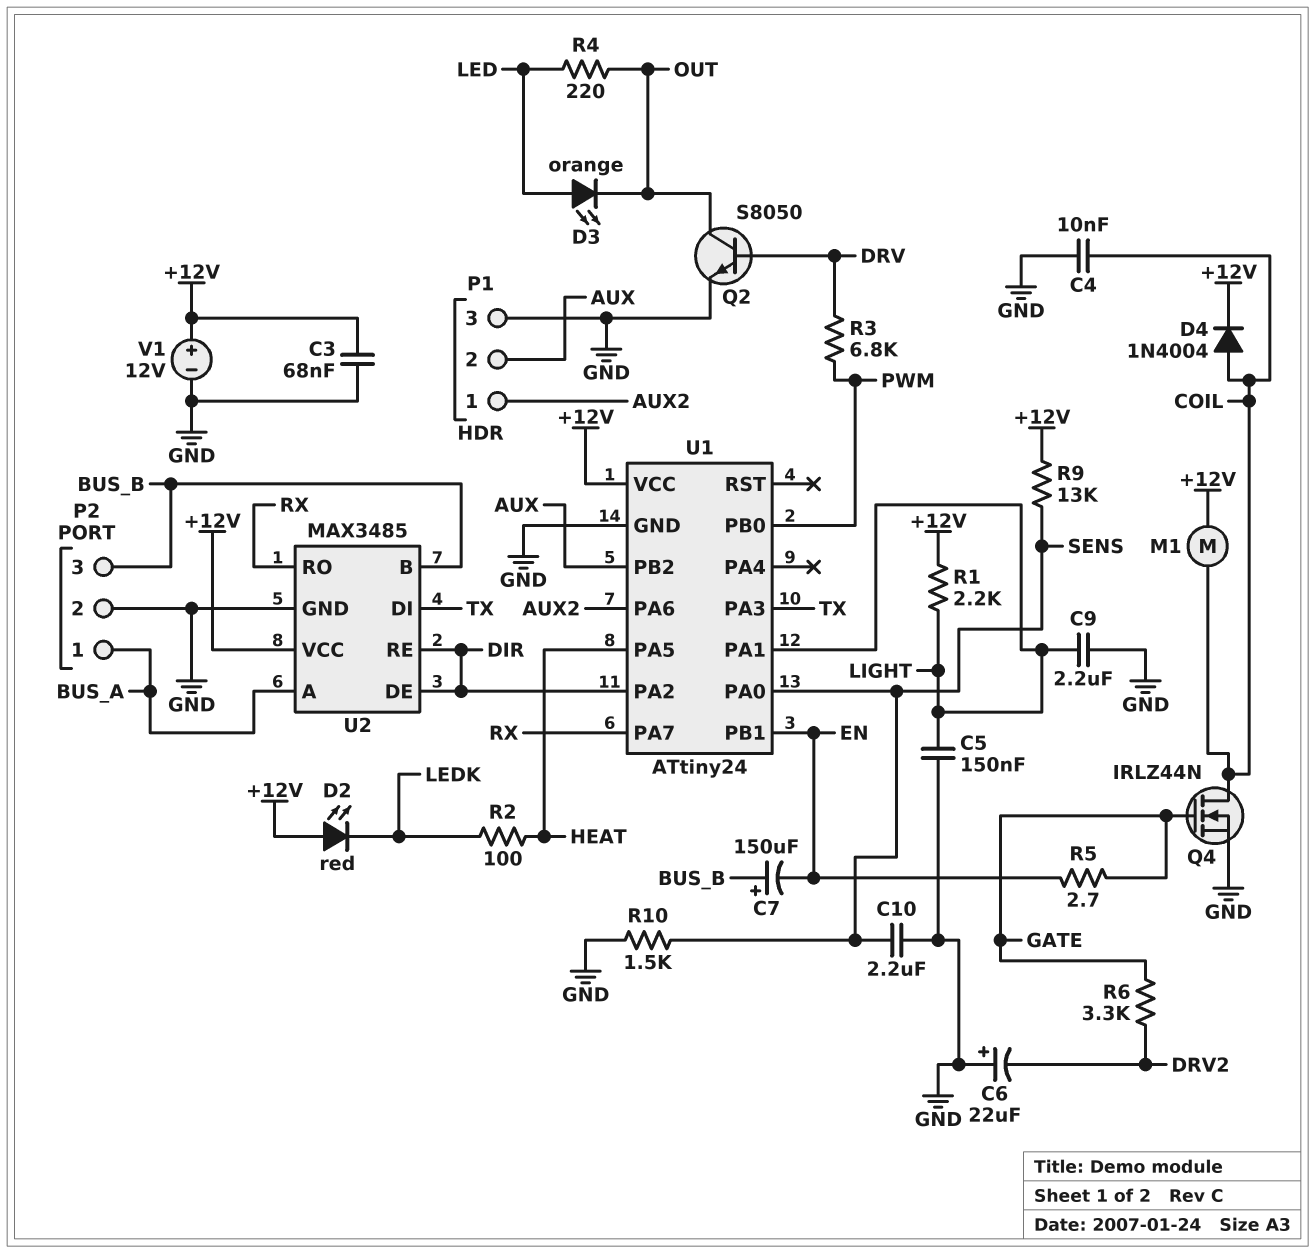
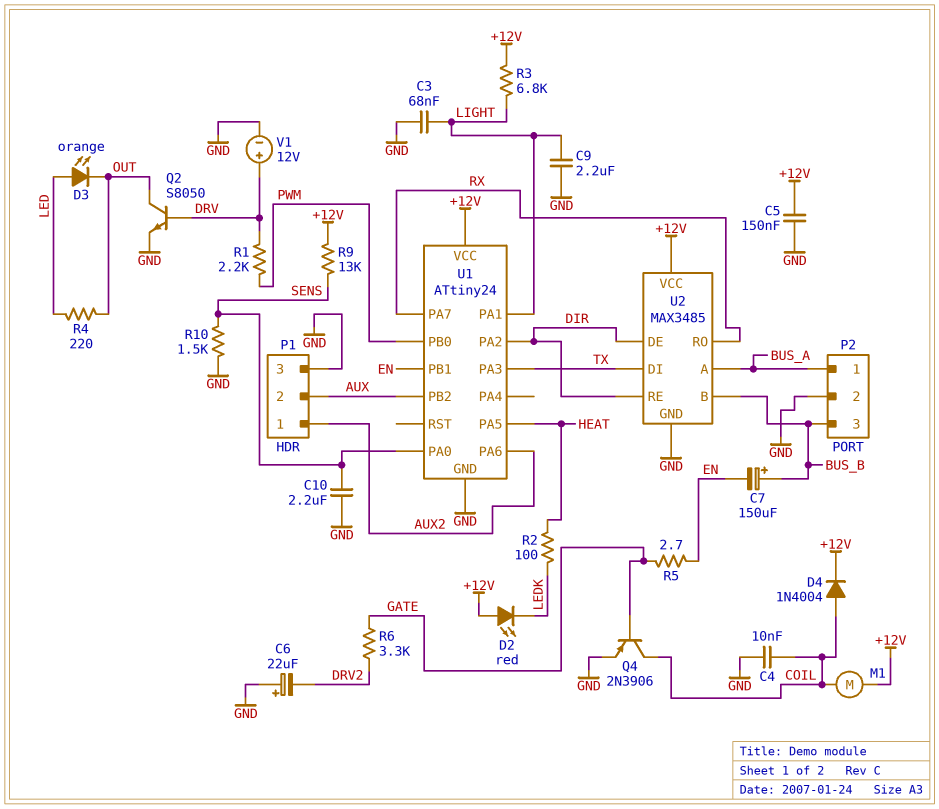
C3: 68nF (+12V, GND) -> 68nF (GND, LIGHT)
C5: 150nF (GND, LIGHT) -> 150nF (+12V, GND)
Q4: NMOS IRLZ44N (G GATE, D COIL, S GND) -> PNP 2N3906 (B GATE, C COIL, E GND)
R1: 2.2k (+12V, LIGHT) -> 2.2k (DRV, PWM)
R3: 6.8k (DRV, PWM) -> 6.8k (+12V, LIGHT)
V1: 12V (plus +12V, minus GND) -> 12V (plus DRV, minus GND)

